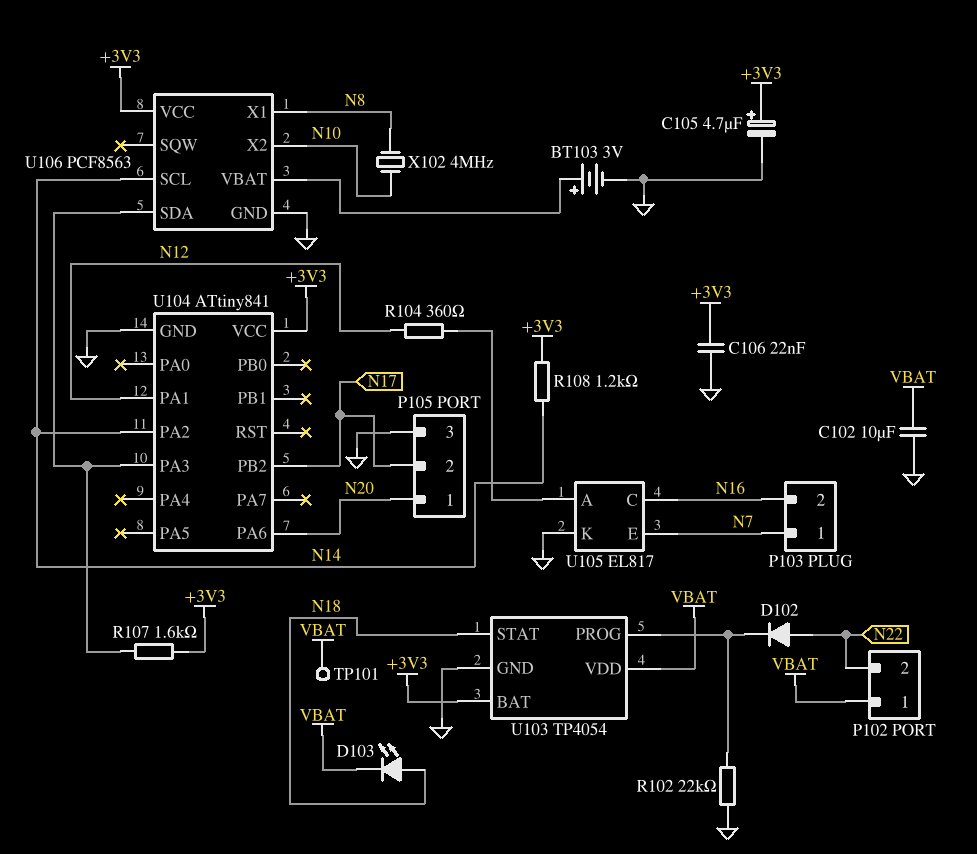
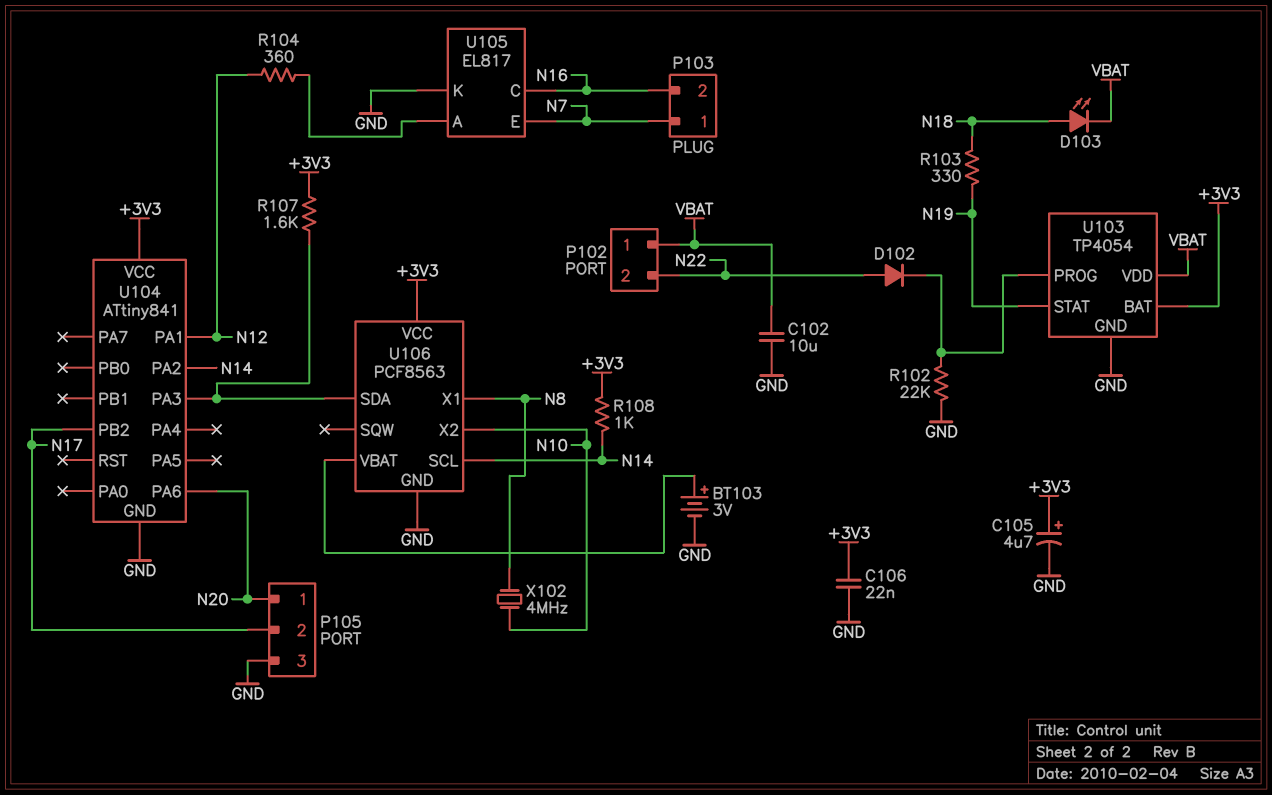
R103: none -> 330 (N18, N19)
R108: 1.2k (+3V3, N14) -> 1k (+3V3, N14)
TP101: test point (VBAT) -> none
U103 pin STAT: N18 -> N19

